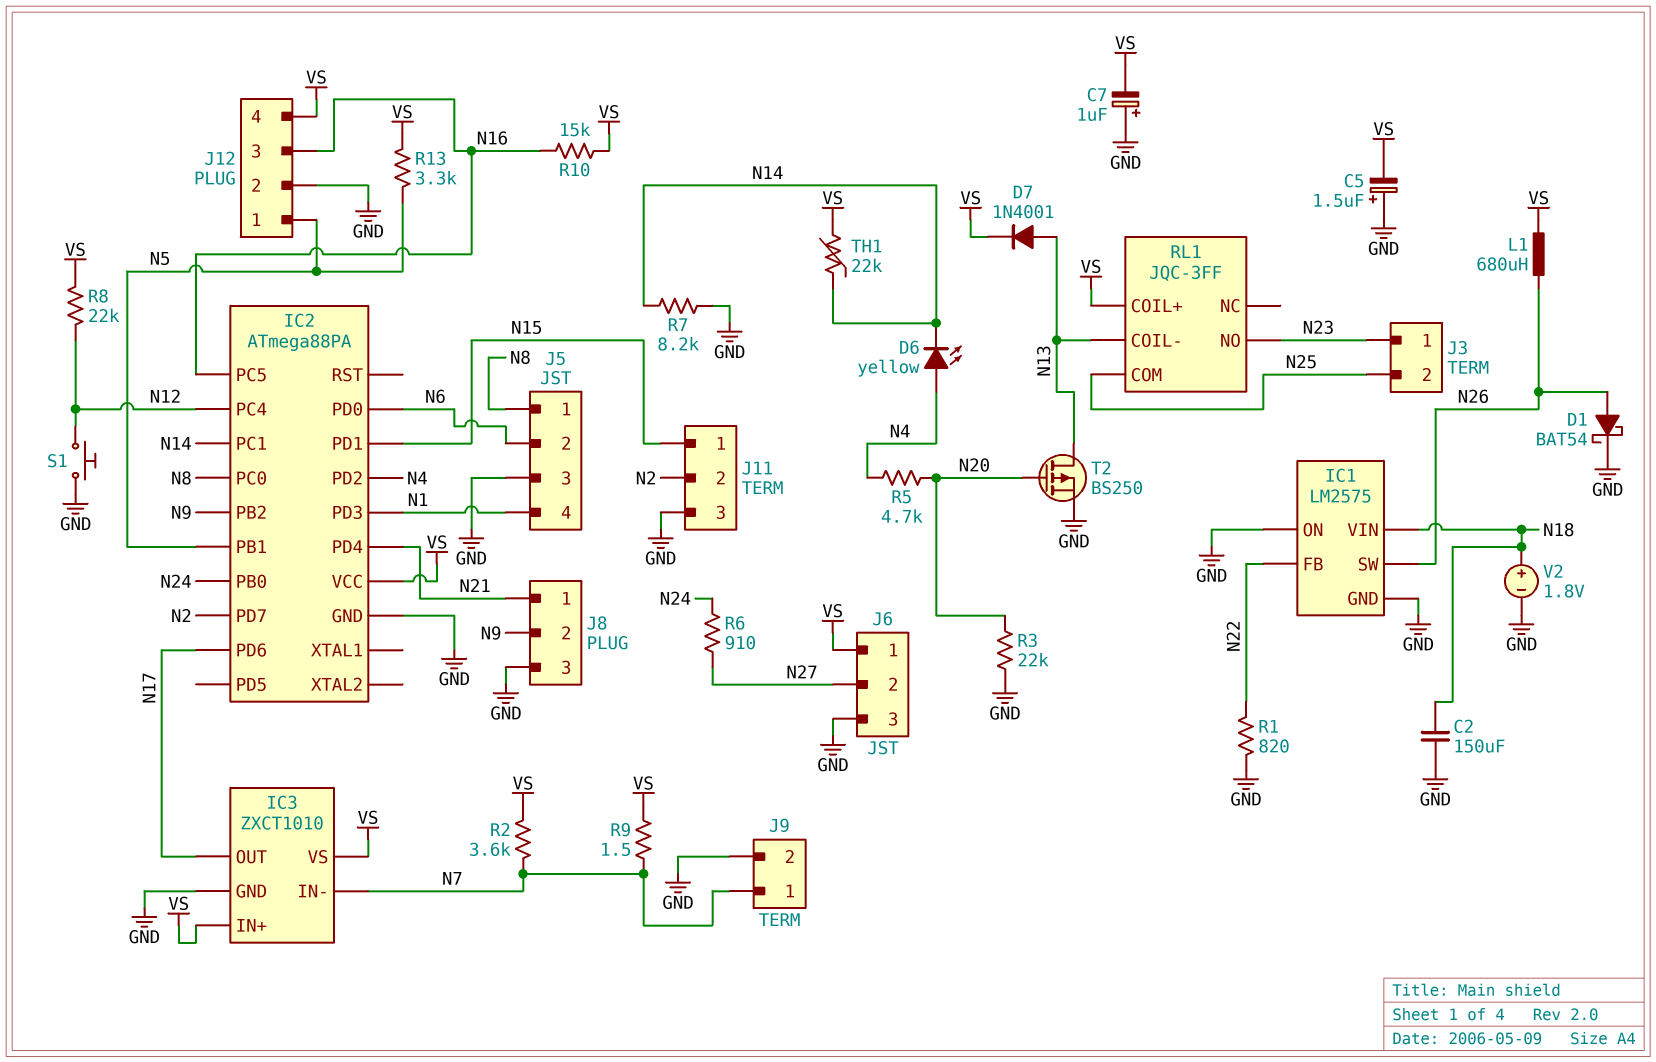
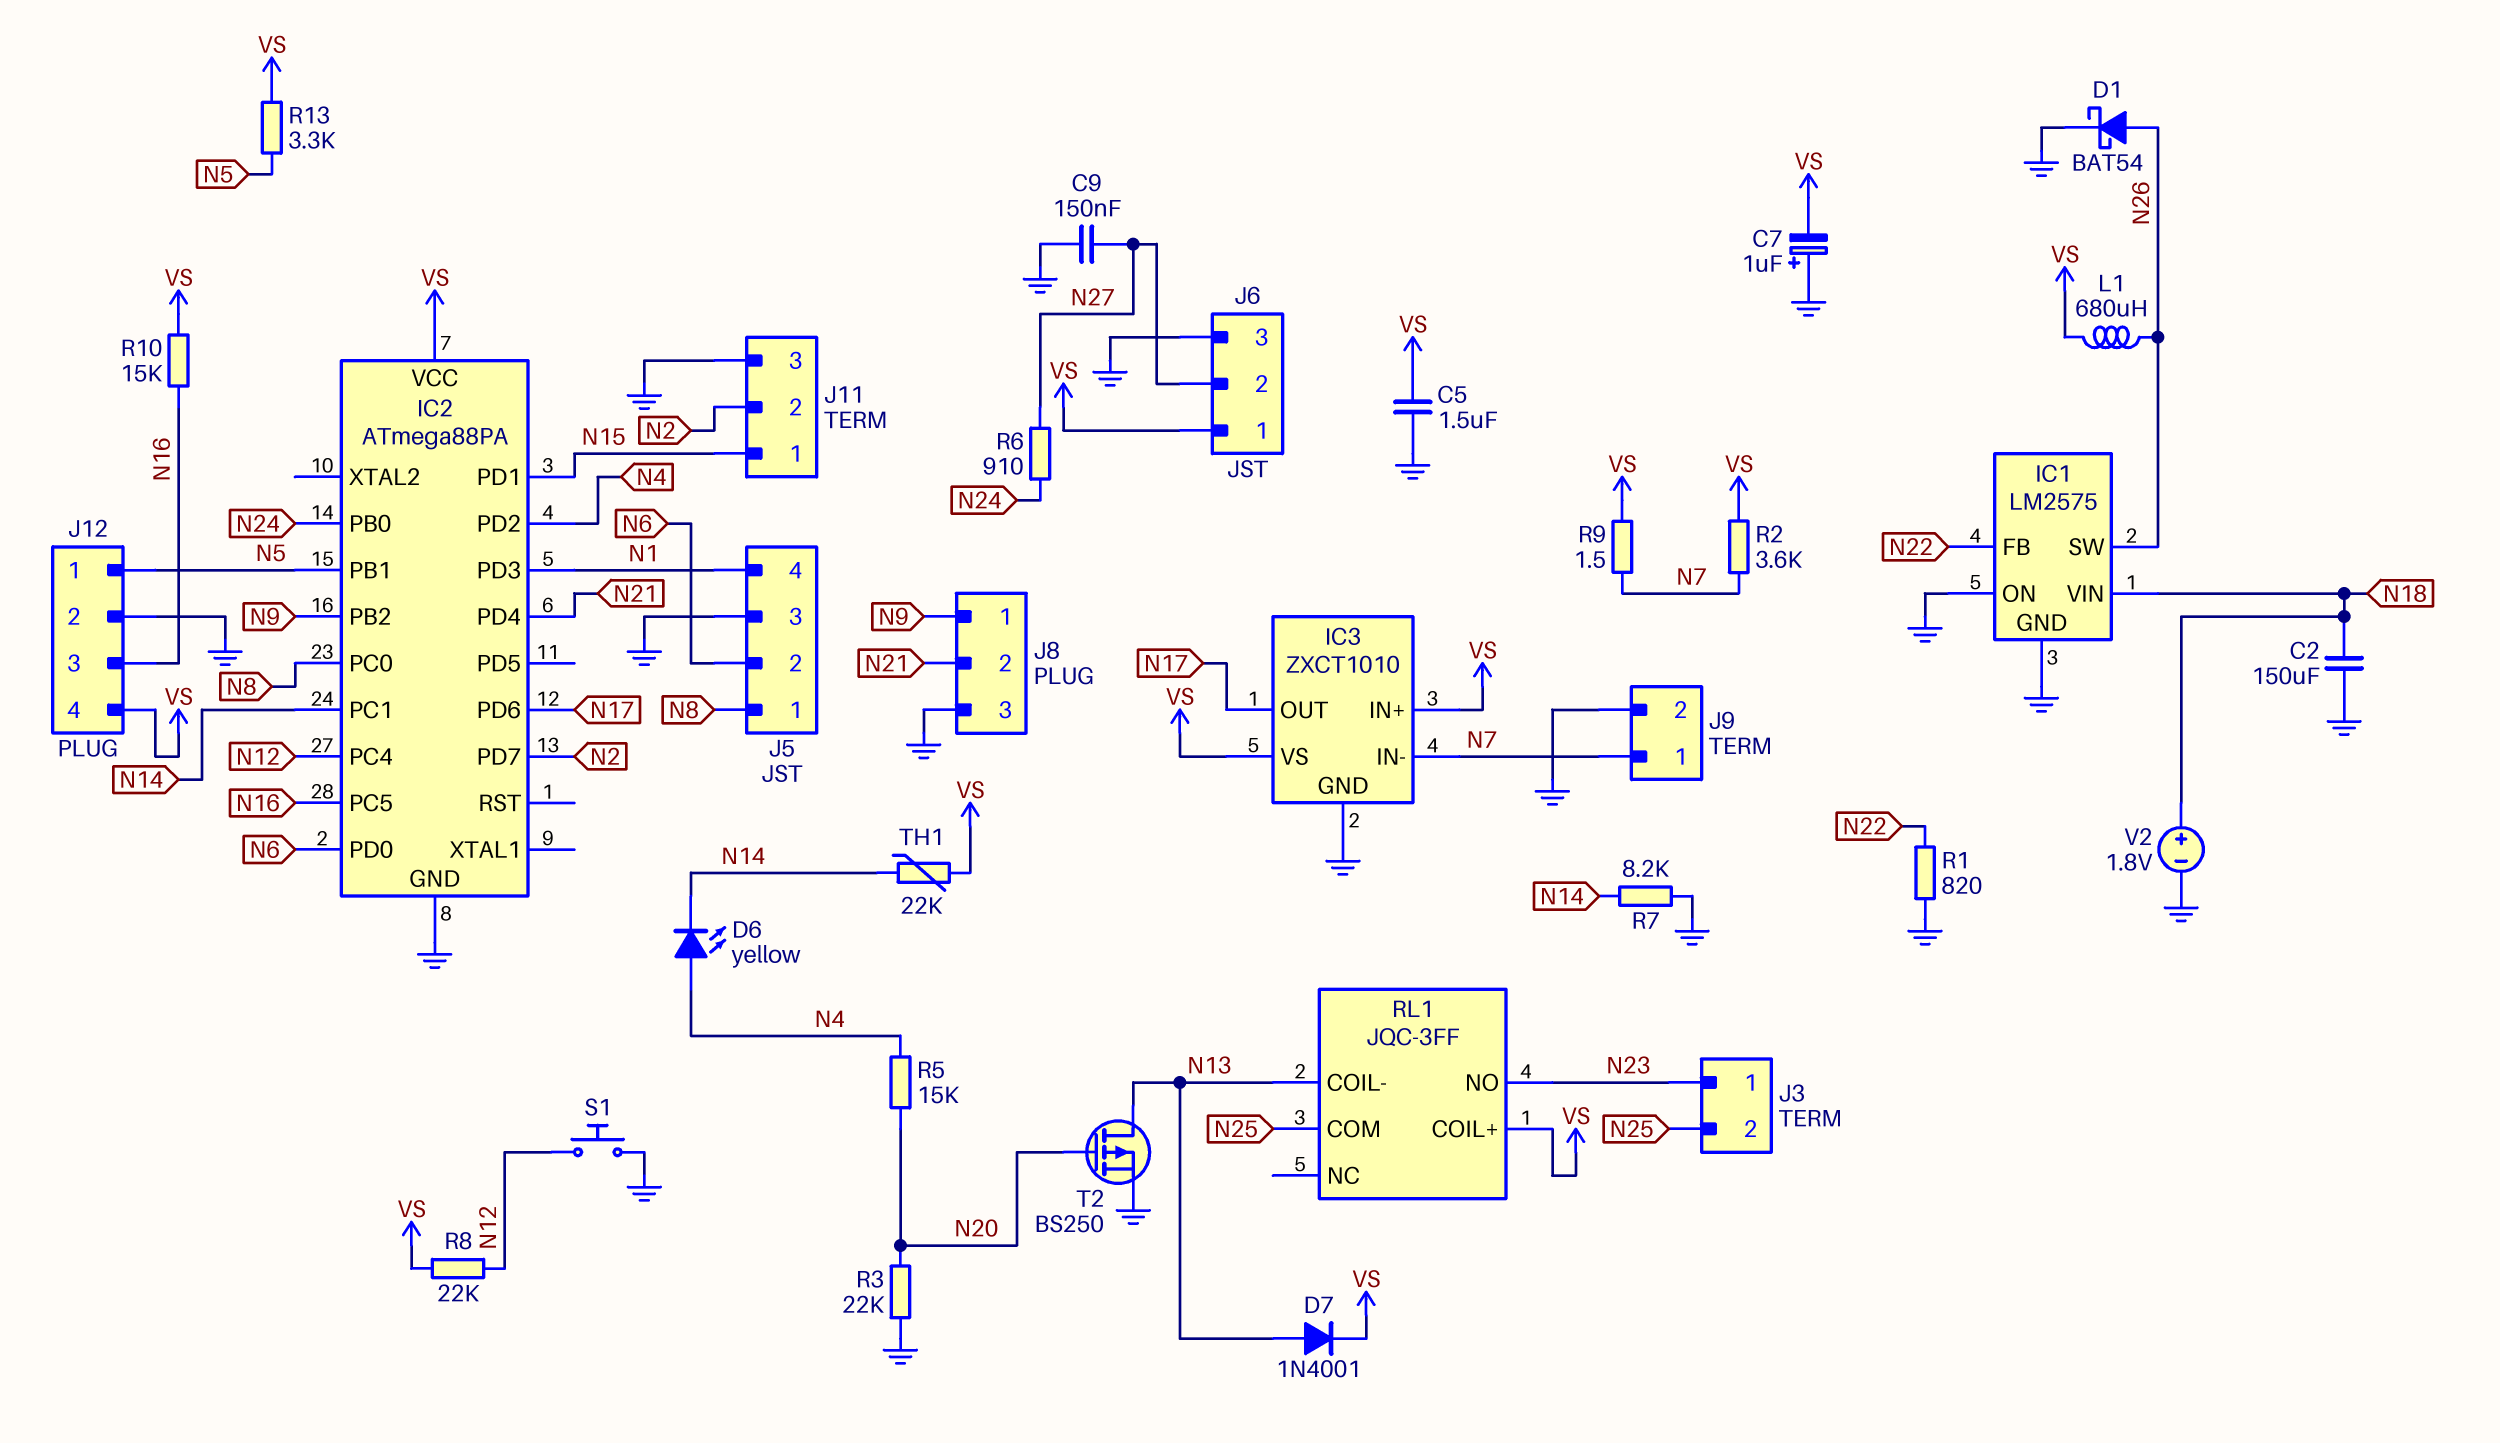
C5: 1.5uF (plus GND, minus VS) -> 1.5uF (GND, VS)
C9: none -> 150nF (GND, N27)
J8 pin 1: N21 -> N9
J8 pin 2: N9 -> N21
R5: 4.7k (N4, N20) -> 15k (N4, N20)

